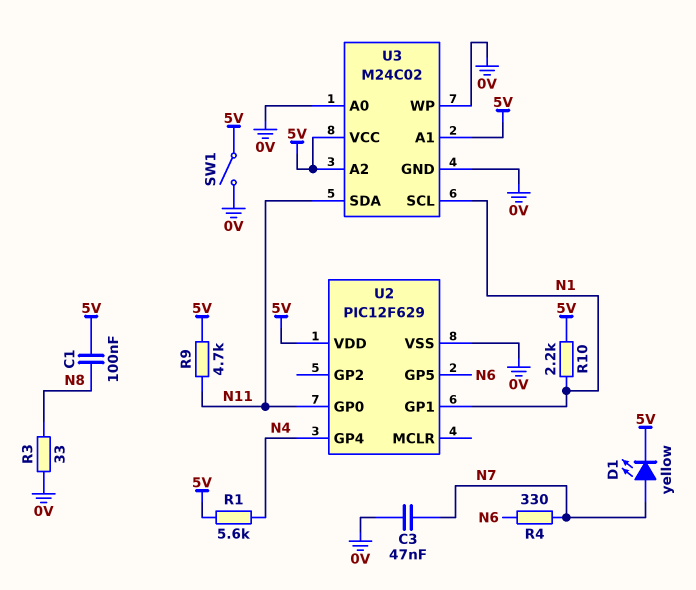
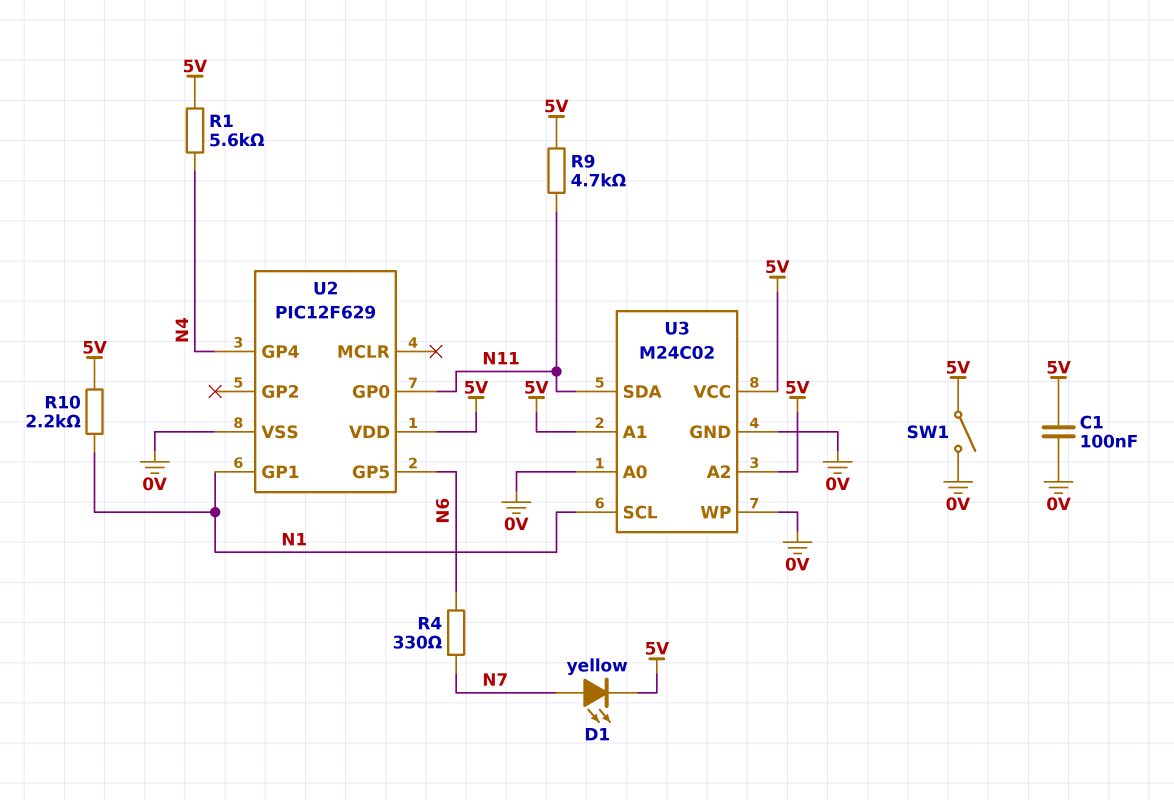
C1: 100nF (5V, N8) -> 100nF (0V, 5V)
C3: 47nF (0V, N7) -> none
R3: 33 (0V, N8) -> none

